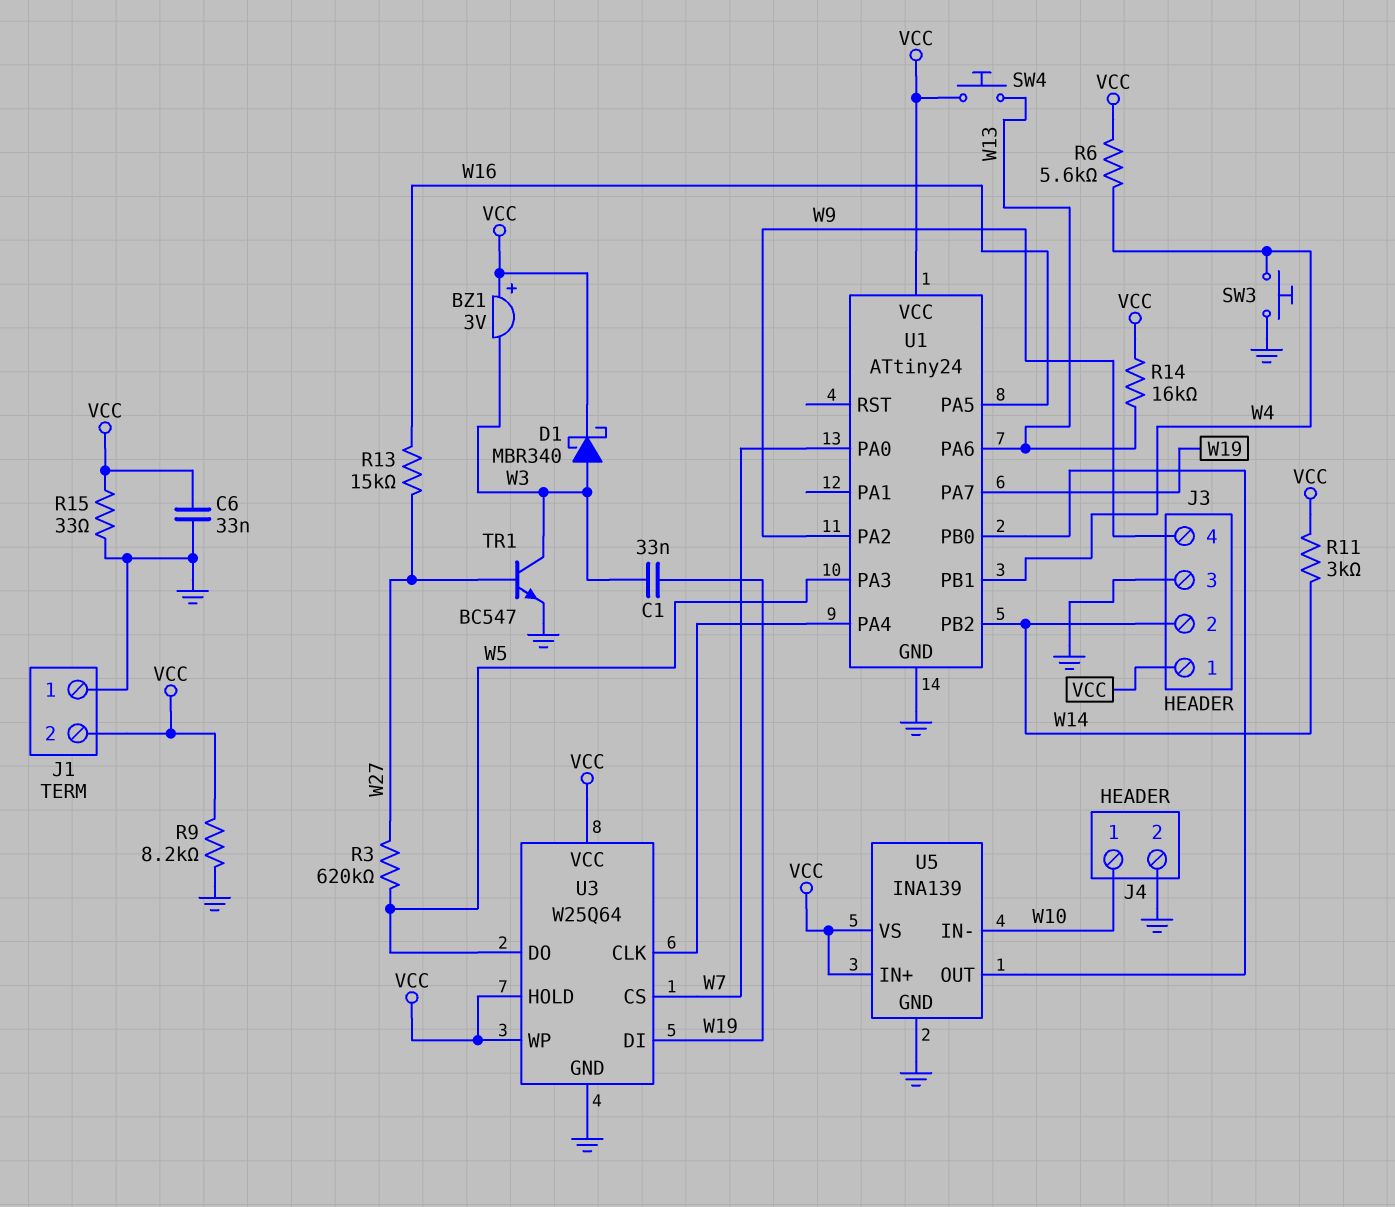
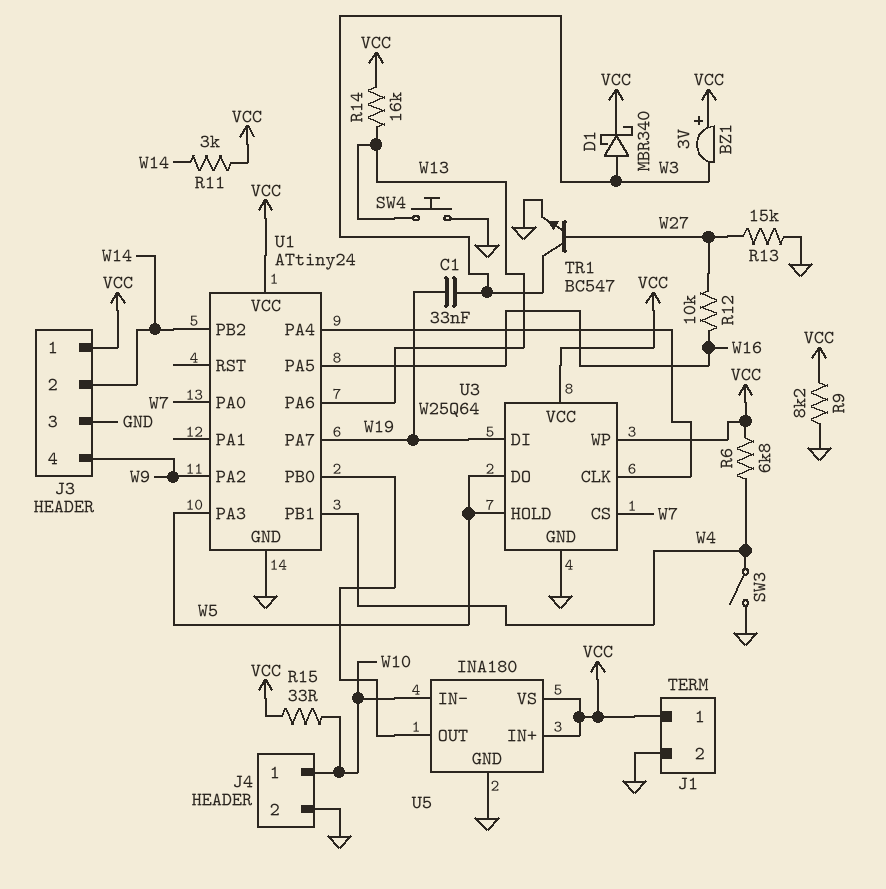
C6: 33nF (GND, VCC) -> none
J1 pin 1: GND -> VCC
J1 pin 2: VCC -> GND
R3: 620k (W5, W27) -> none
R6: 5.6k (VCC, W4) -> 6.8k (VCC, W4)
R12: none -> 10k (W16, W27)
R13: 15k (W16, W27) -> 15k (GND, W27)
R15: 33 (GND, VCC) -> 33 (VCC, W10)
SW3: button (GND, W4) -> switch (GND, W4)
SW4: button (VCC, W13) -> button (GND, W13)
U3 pin HOLD: VCC -> W5
U5: INA139 -> INA180

